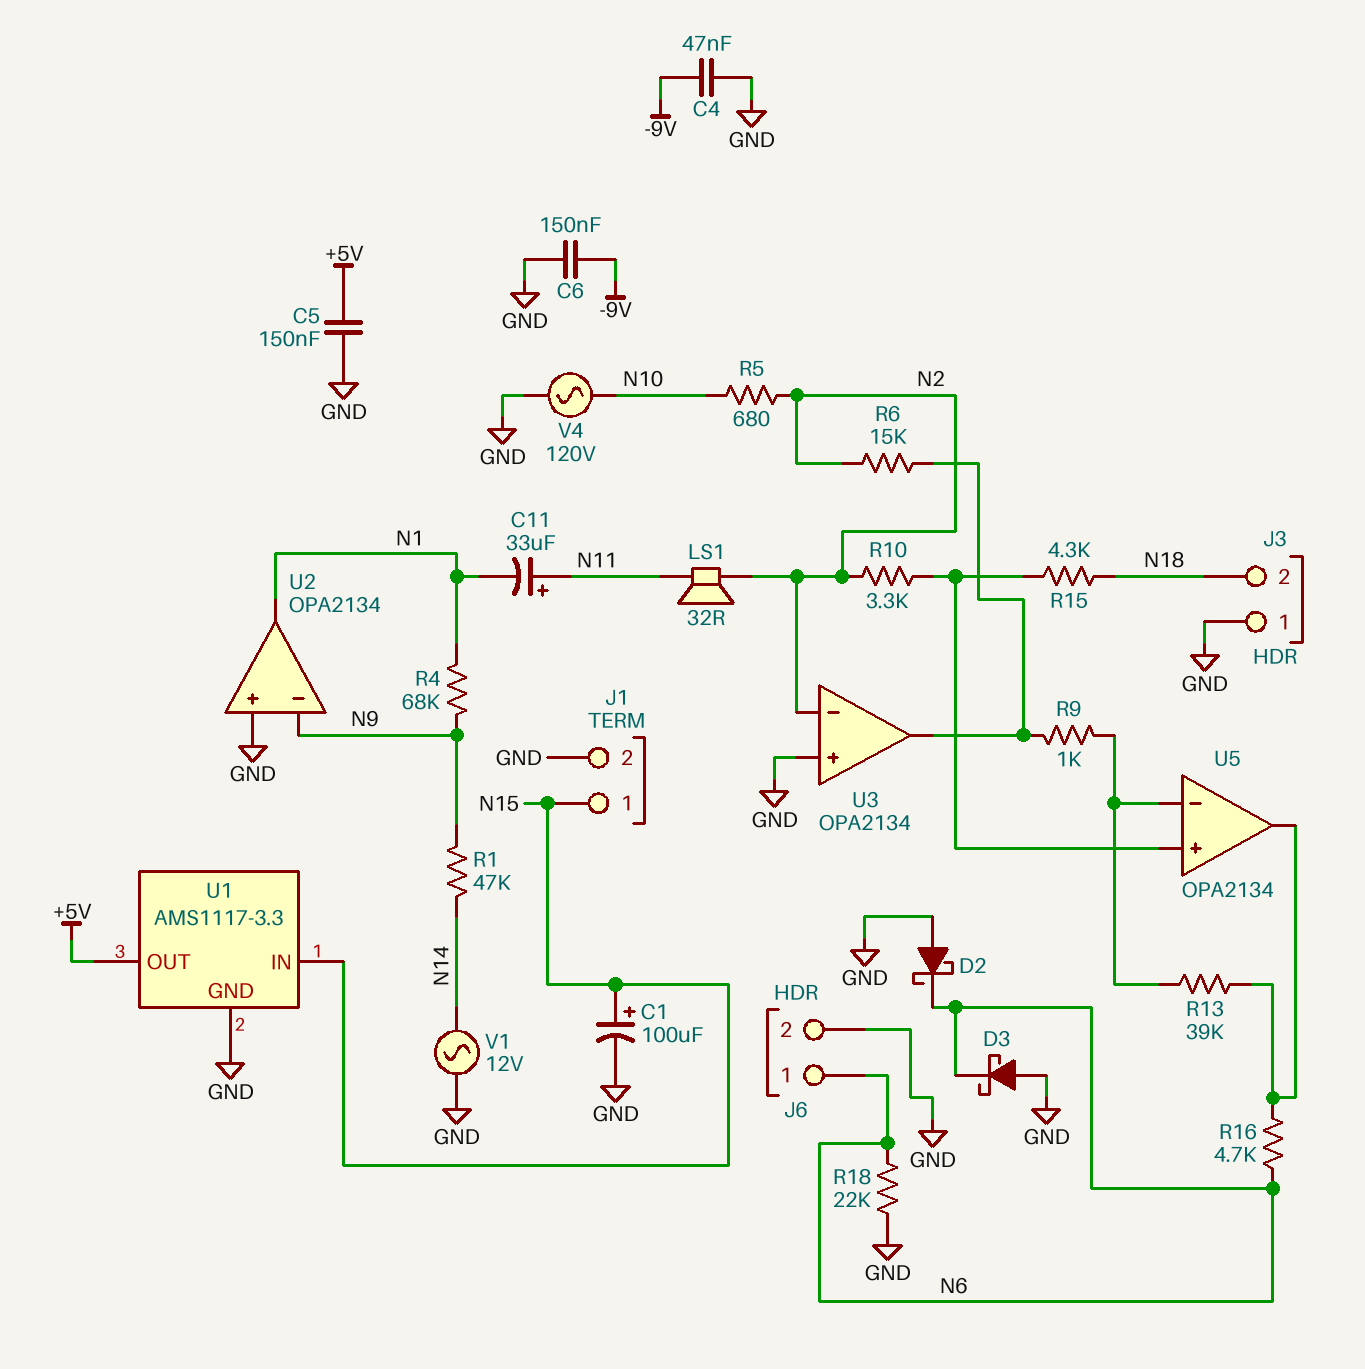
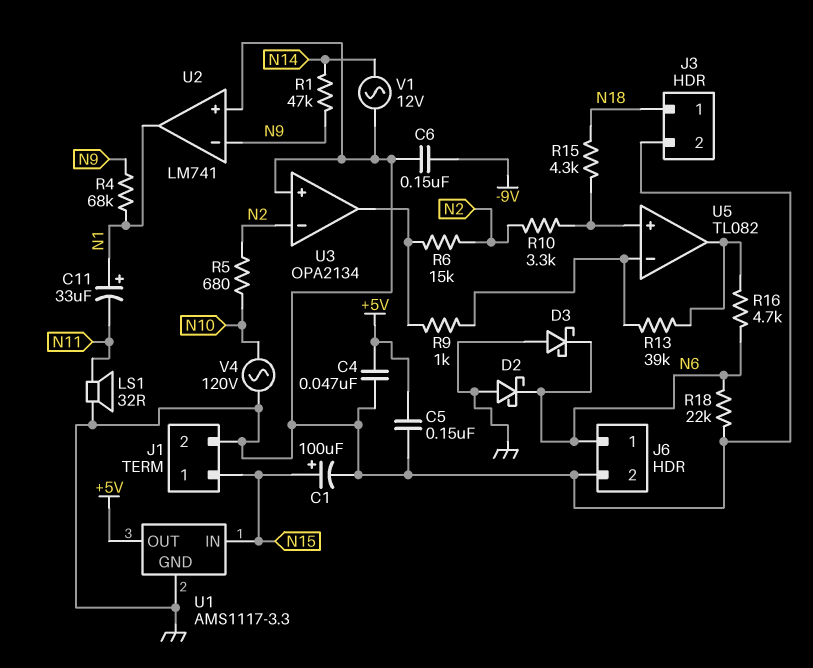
C4: 47nF (-9V, GND) -> 47nF (+5V, GND)
C11: 33uF (plus N11, minus N1) -> 33uF (plus N1, minus N11)
J3 pin 1: GND -> N18
J3 pin 2: N18 -> GND
LS1: speaker 32R (N2, N11) -> speaker 32R (GND, N11)
U2: OPA2134 -> LM741
U5: OPA2134 -> TL082

